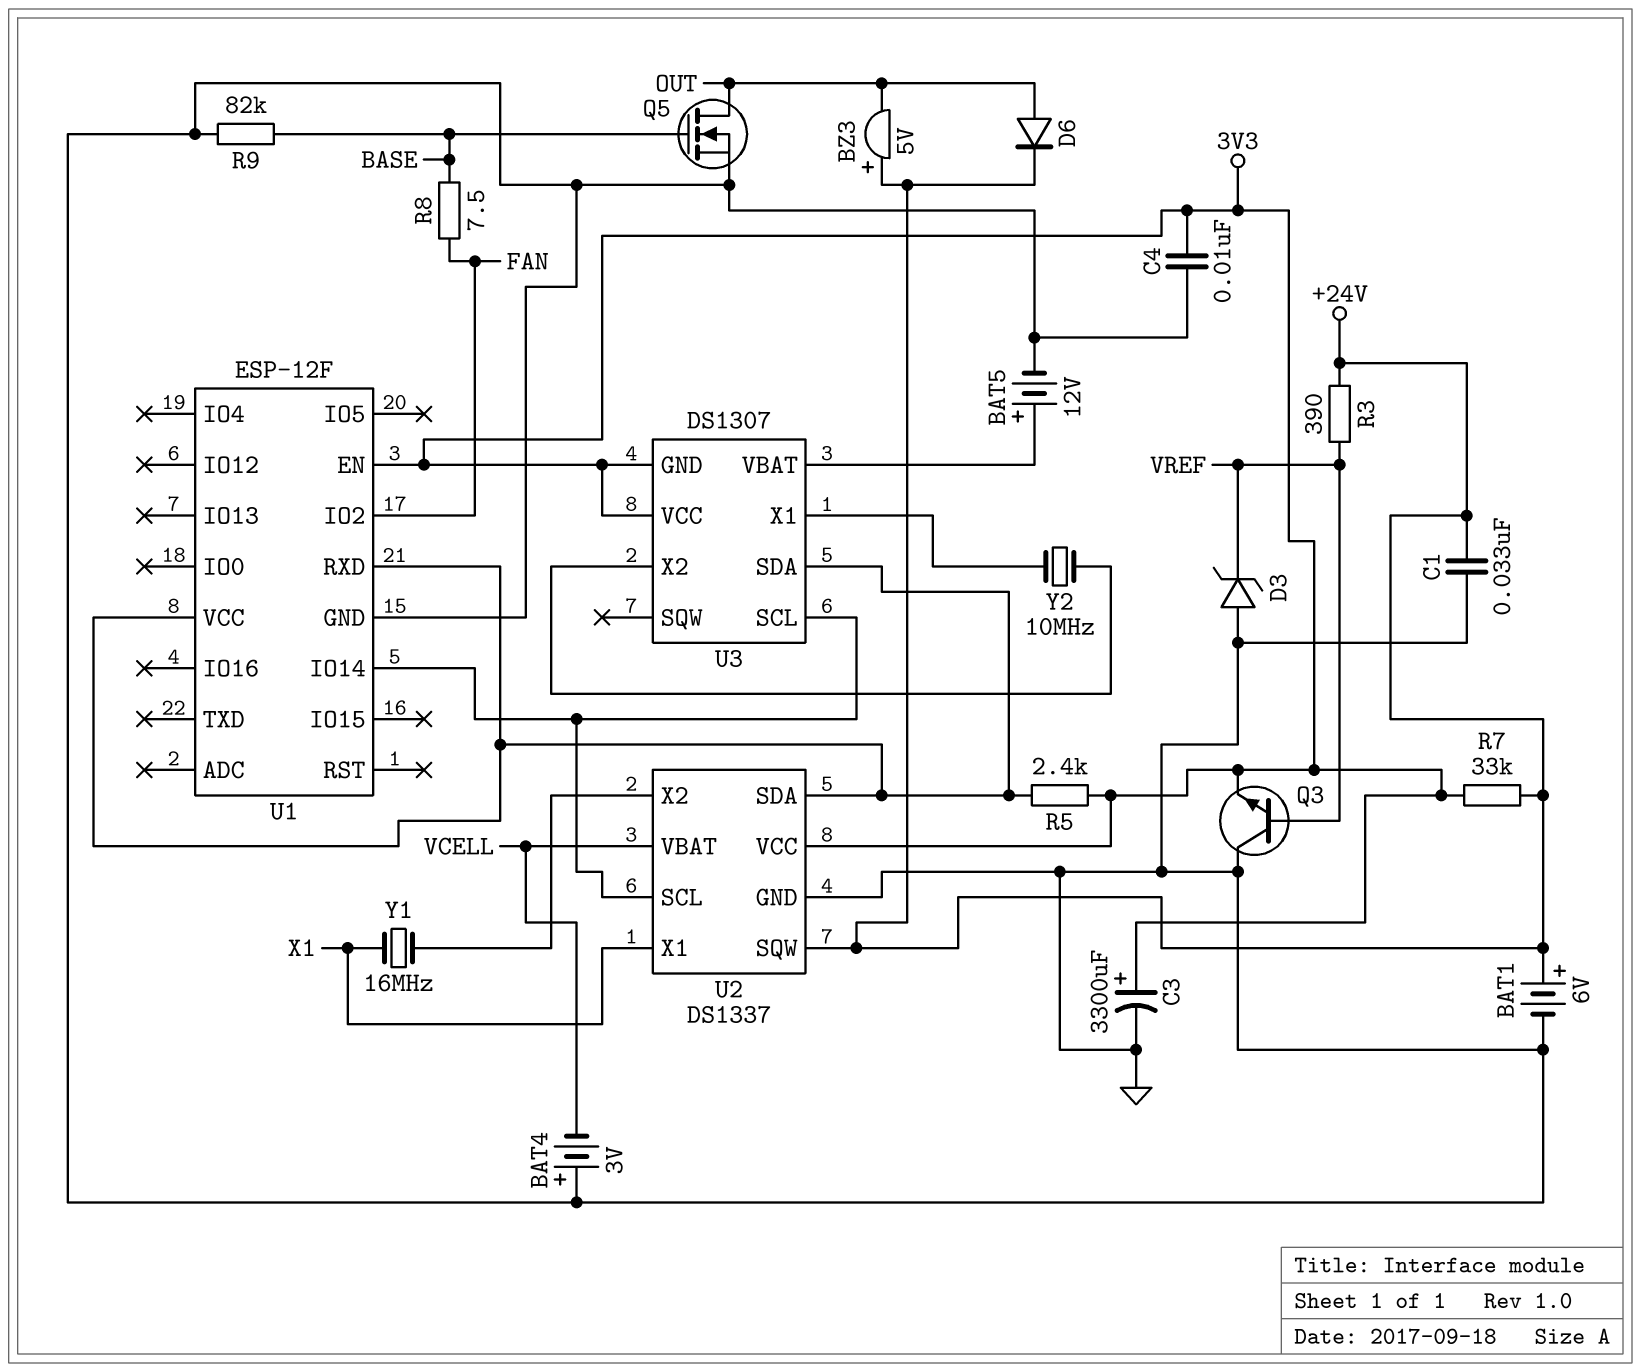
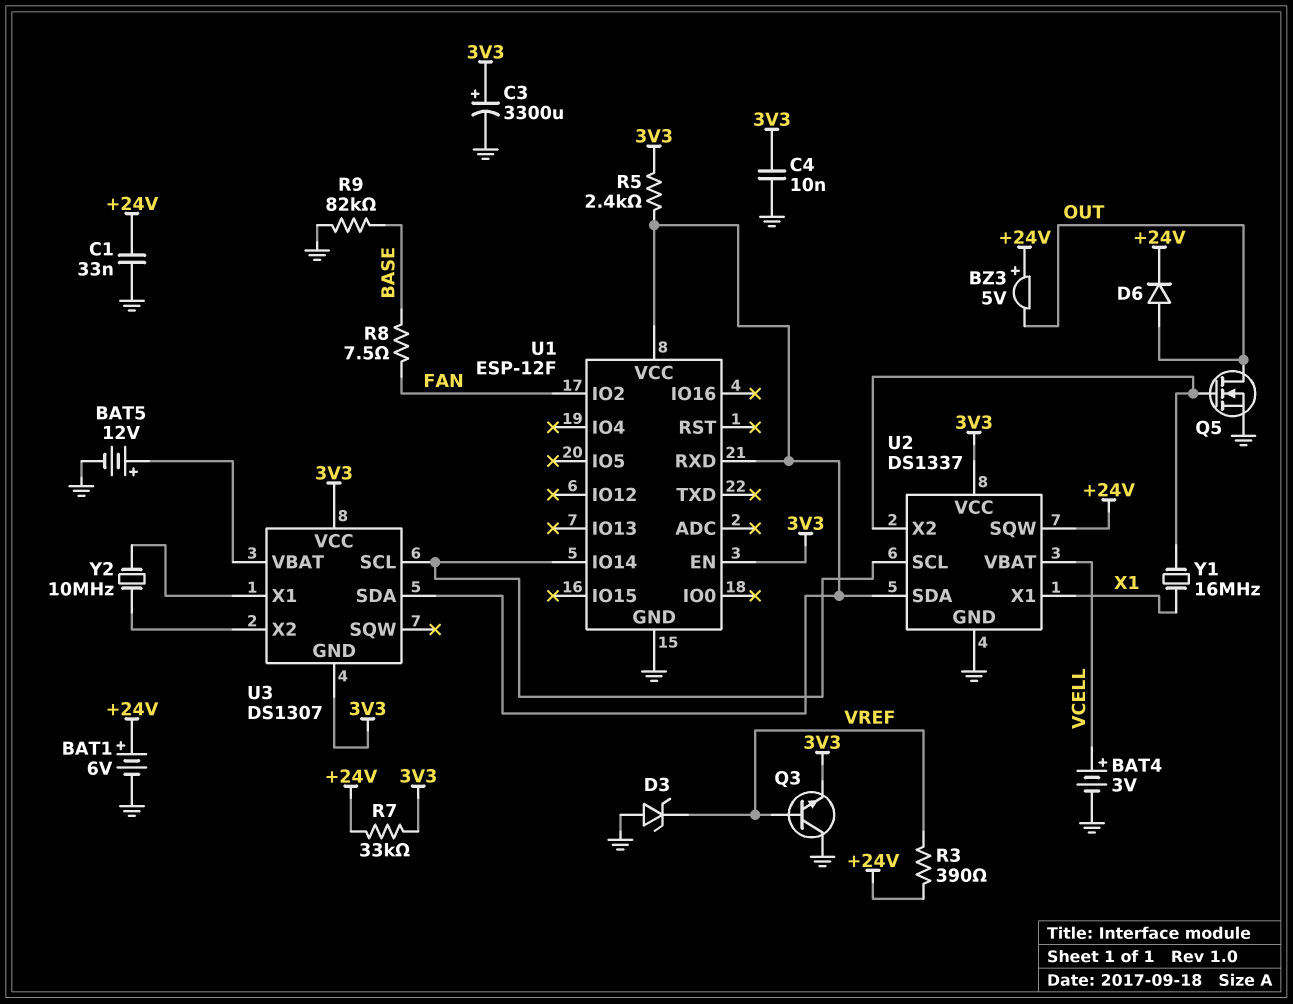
BAT4: 3V (plus GND, minus VCELL) -> 3V (plus VCELL, minus GND)
Q5: NMOS (G BASE, D OUT, S GND) -> NMOS (G U2/X2, D OUT, S GND)

